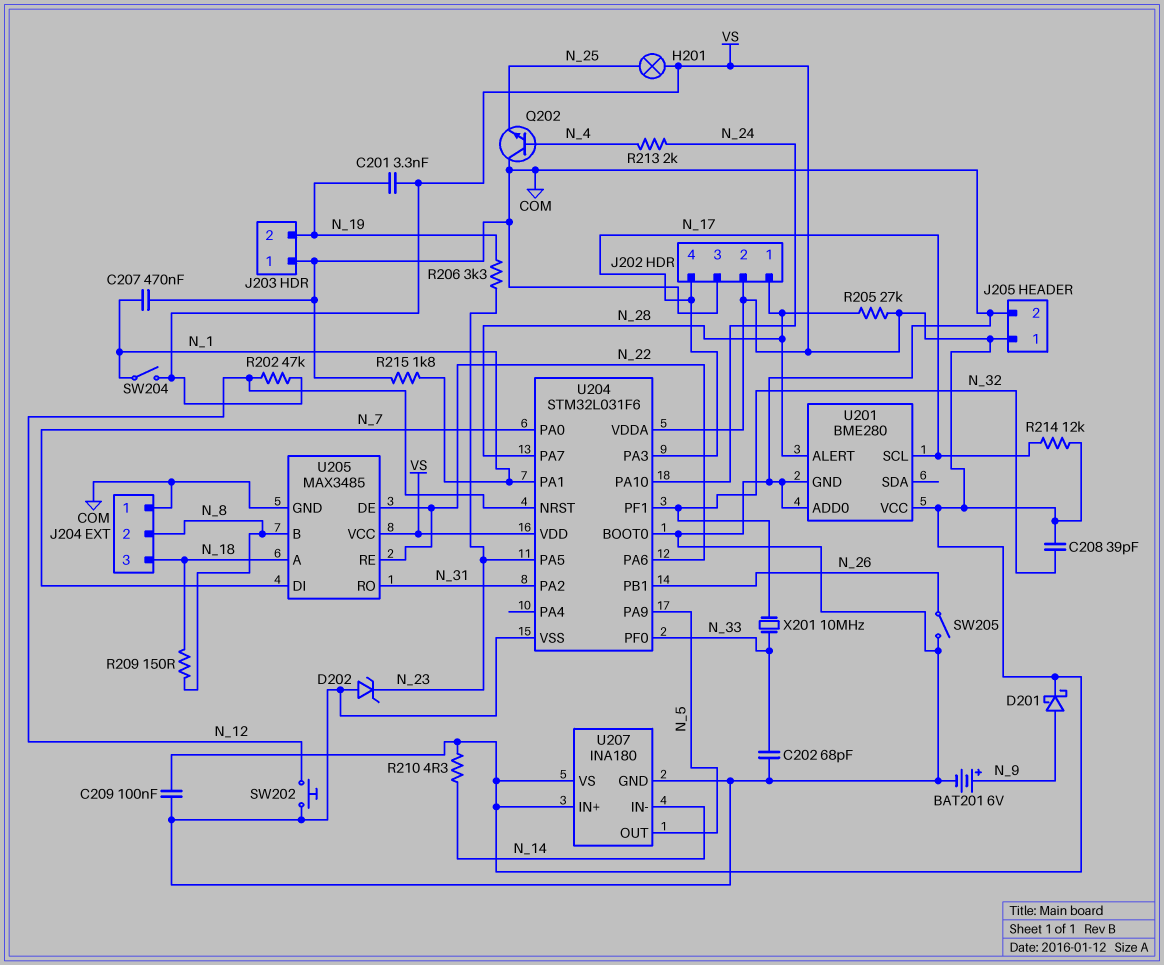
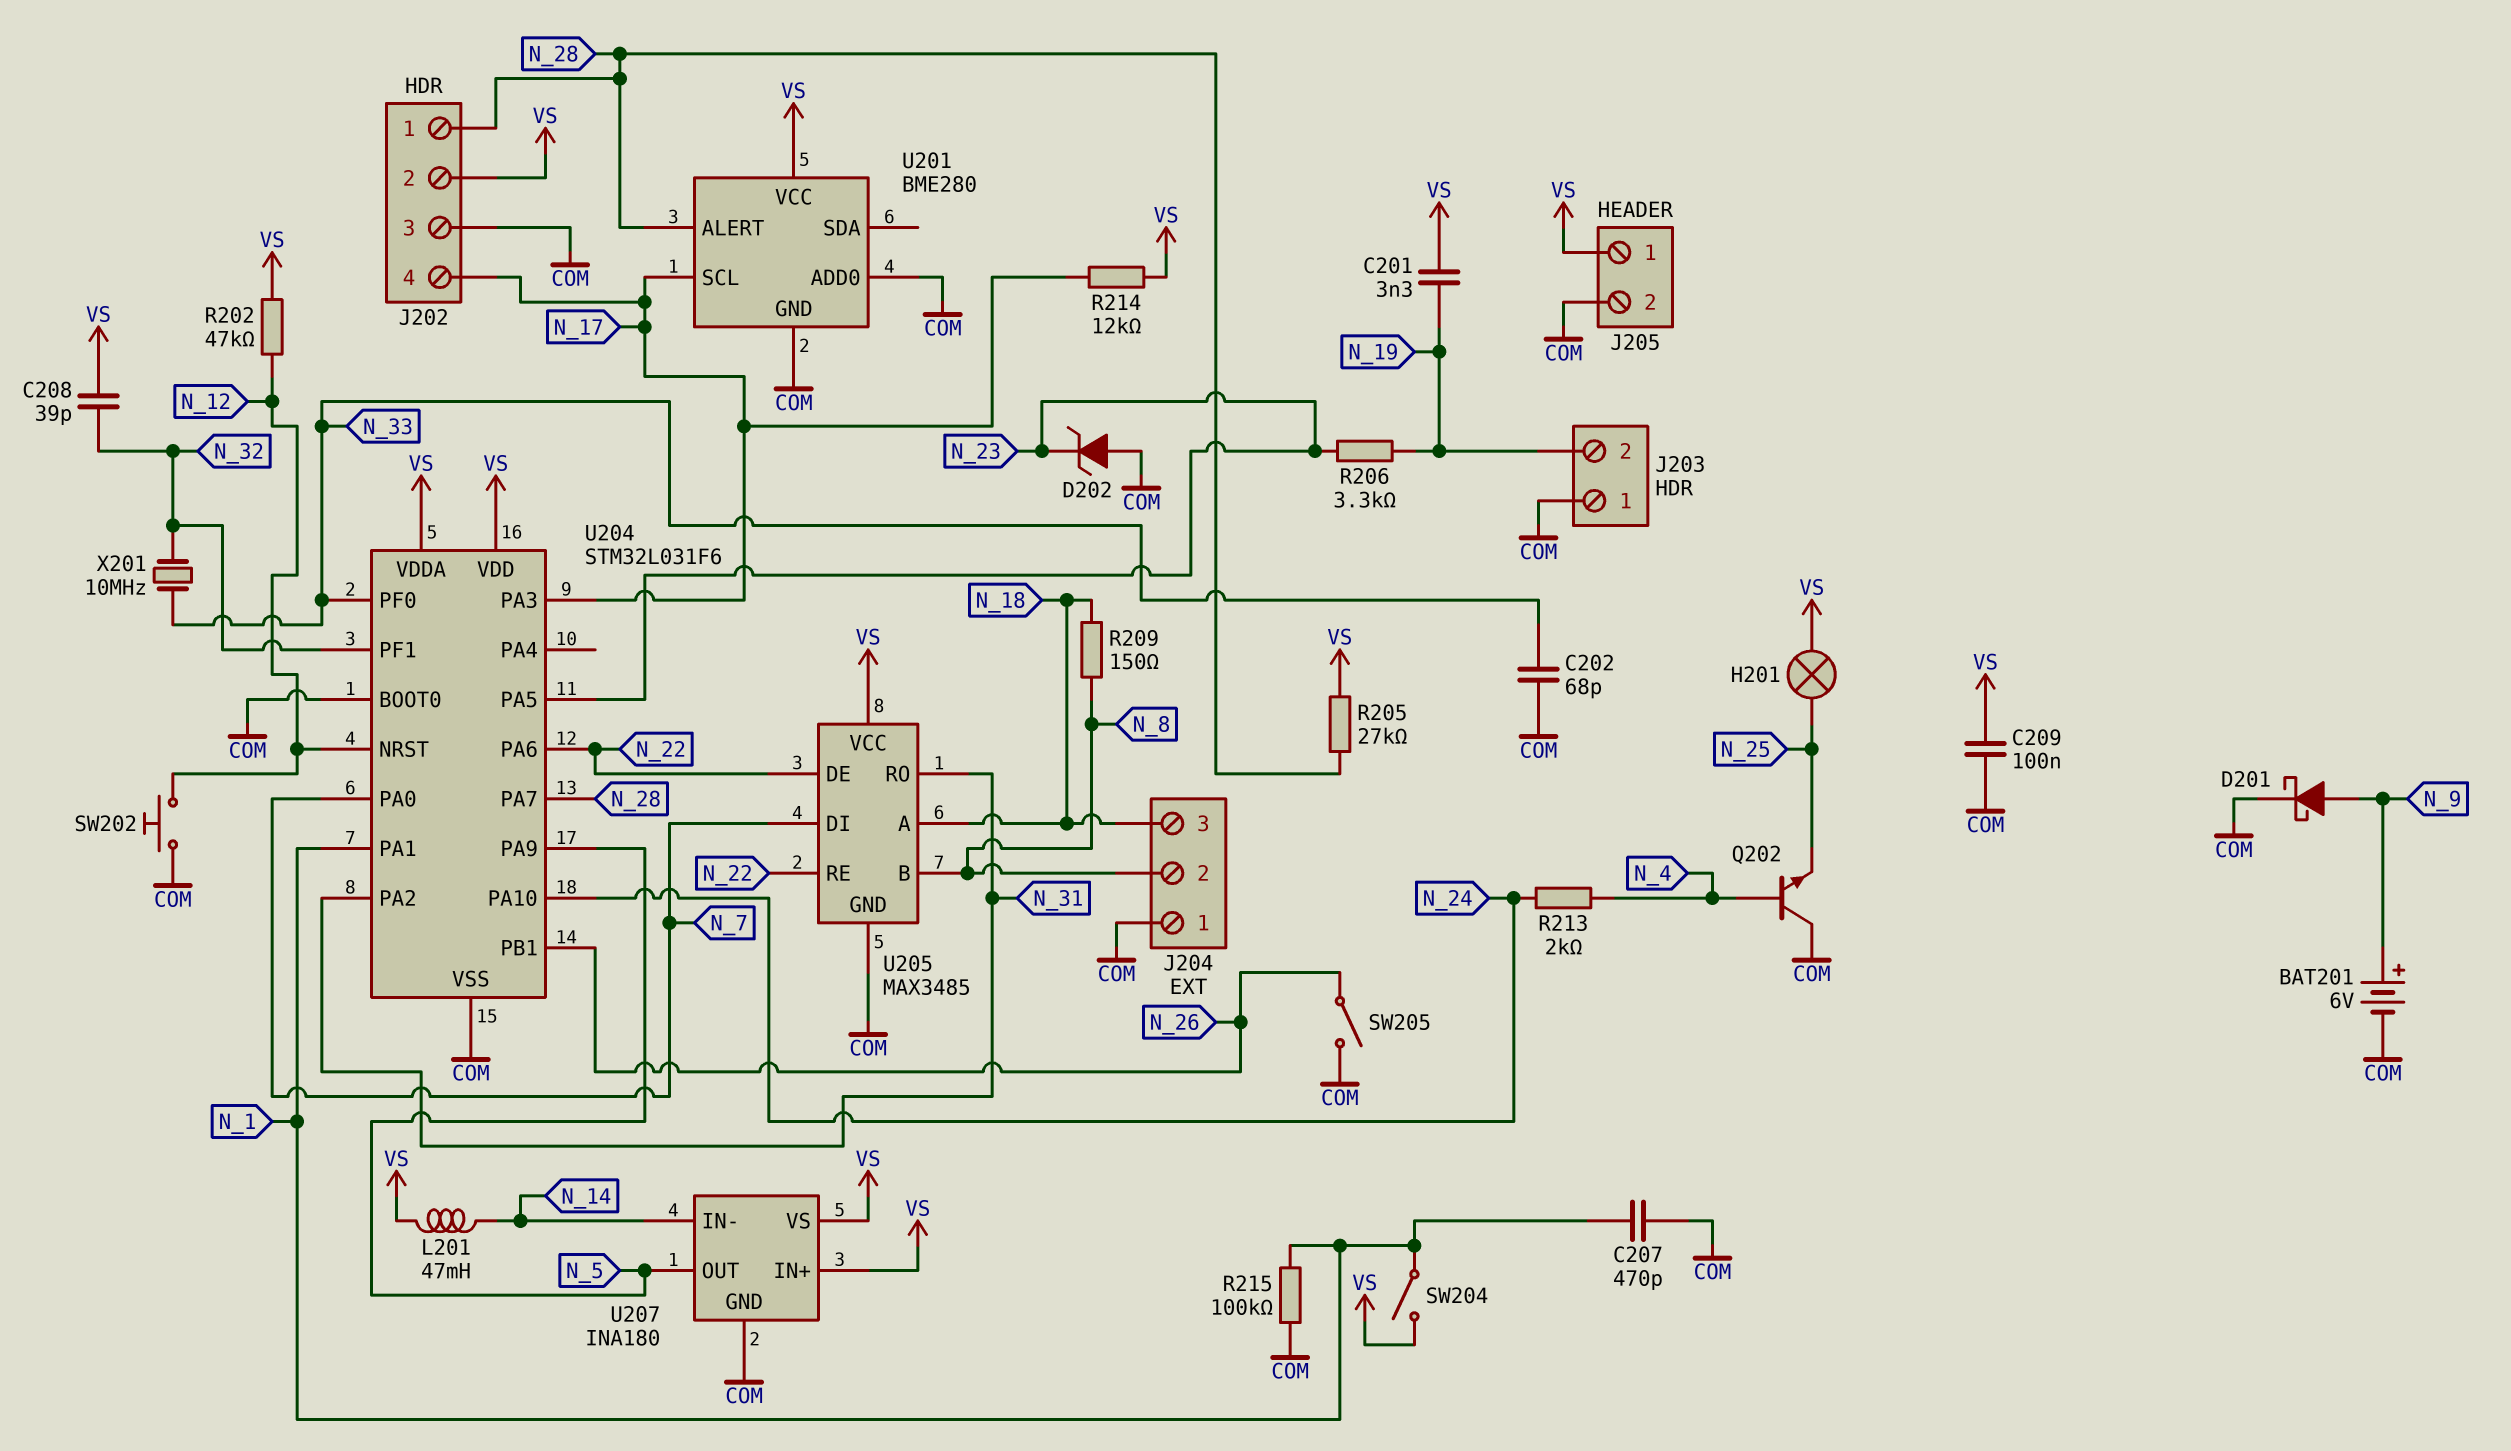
C207: 470nF (COM, N_1) -> 470pF (COM, N_1)
D201: schottky (A N_9, K VS) -> schottky (A N_9, K COM)
L201: none -> 47mH (N_14, VS)
R210: 4.3 (N_14, VS) -> none
R215: 1.8k (COM, N_1) -> 100k (COM, N_1)

